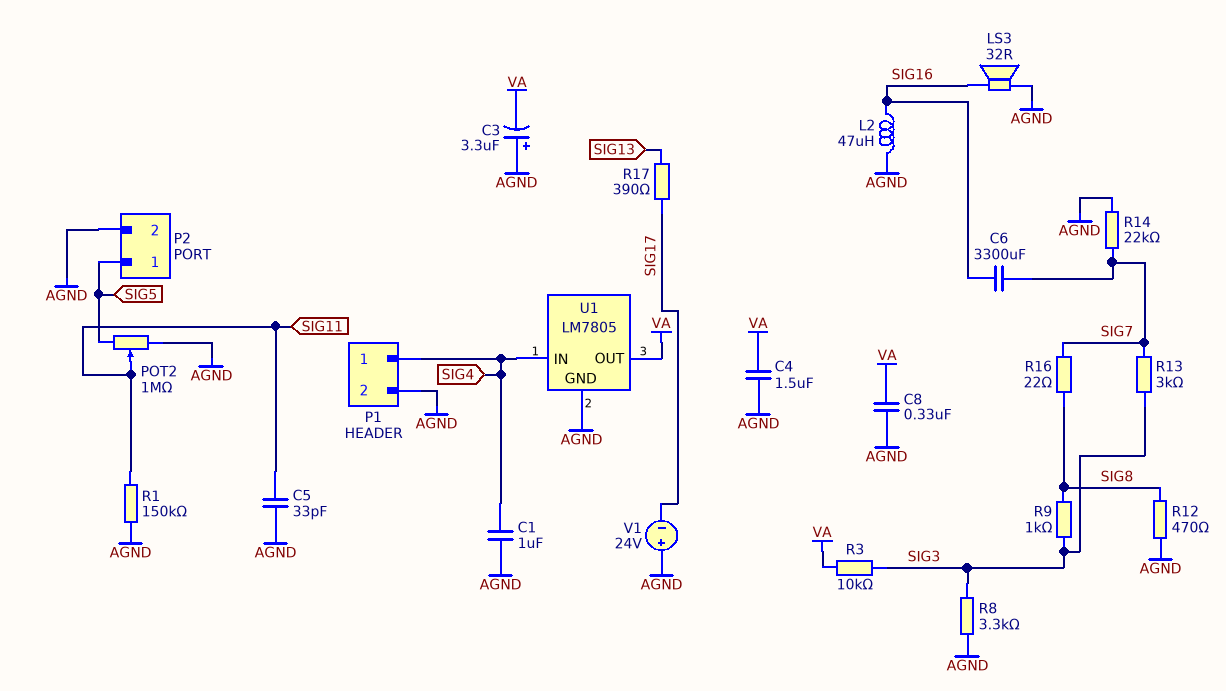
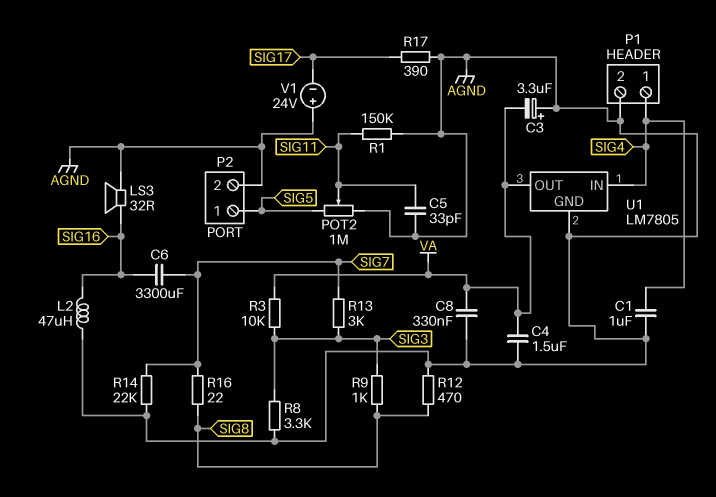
R17: 390 (SIG13, SIG17) -> 390 (AGND, SIG17)

